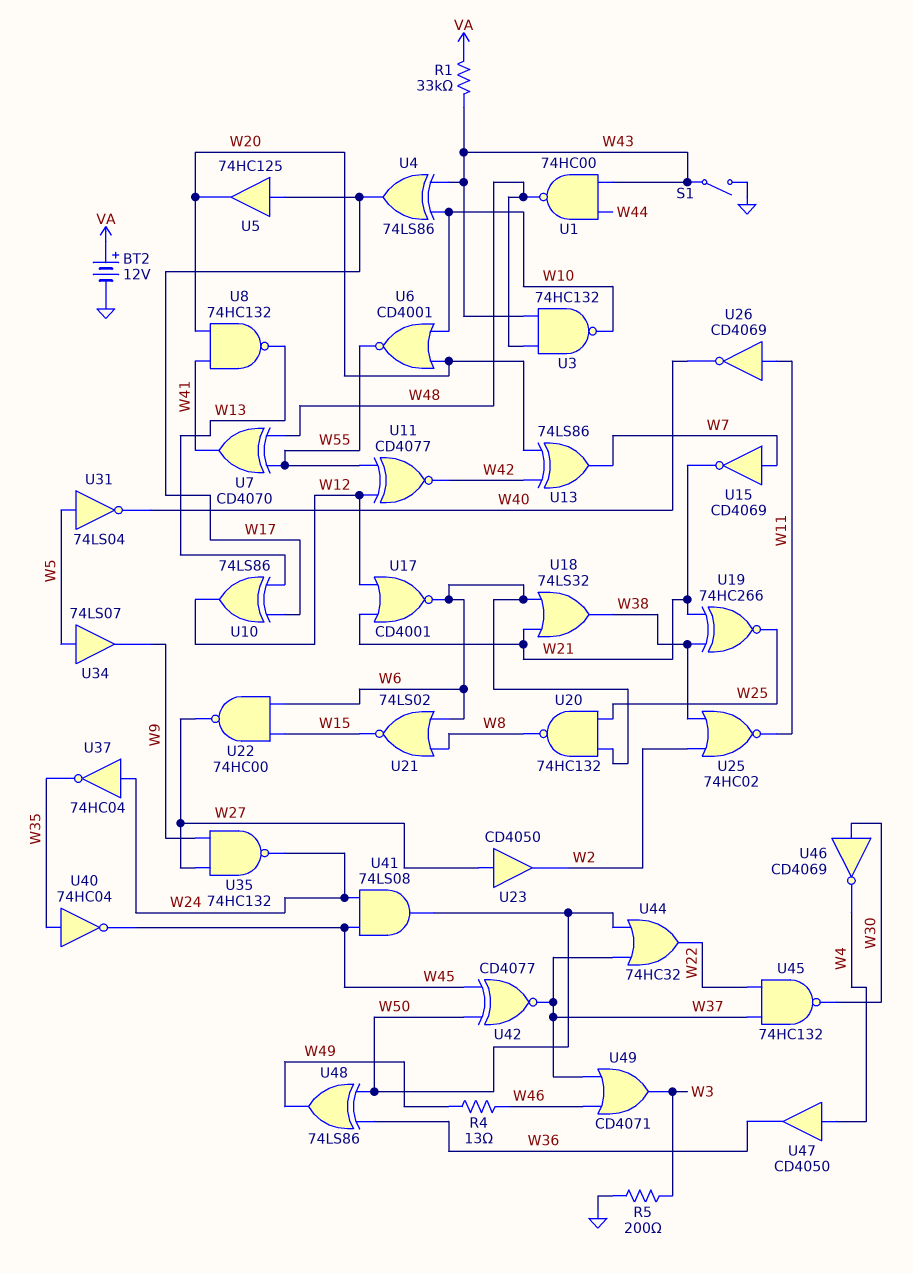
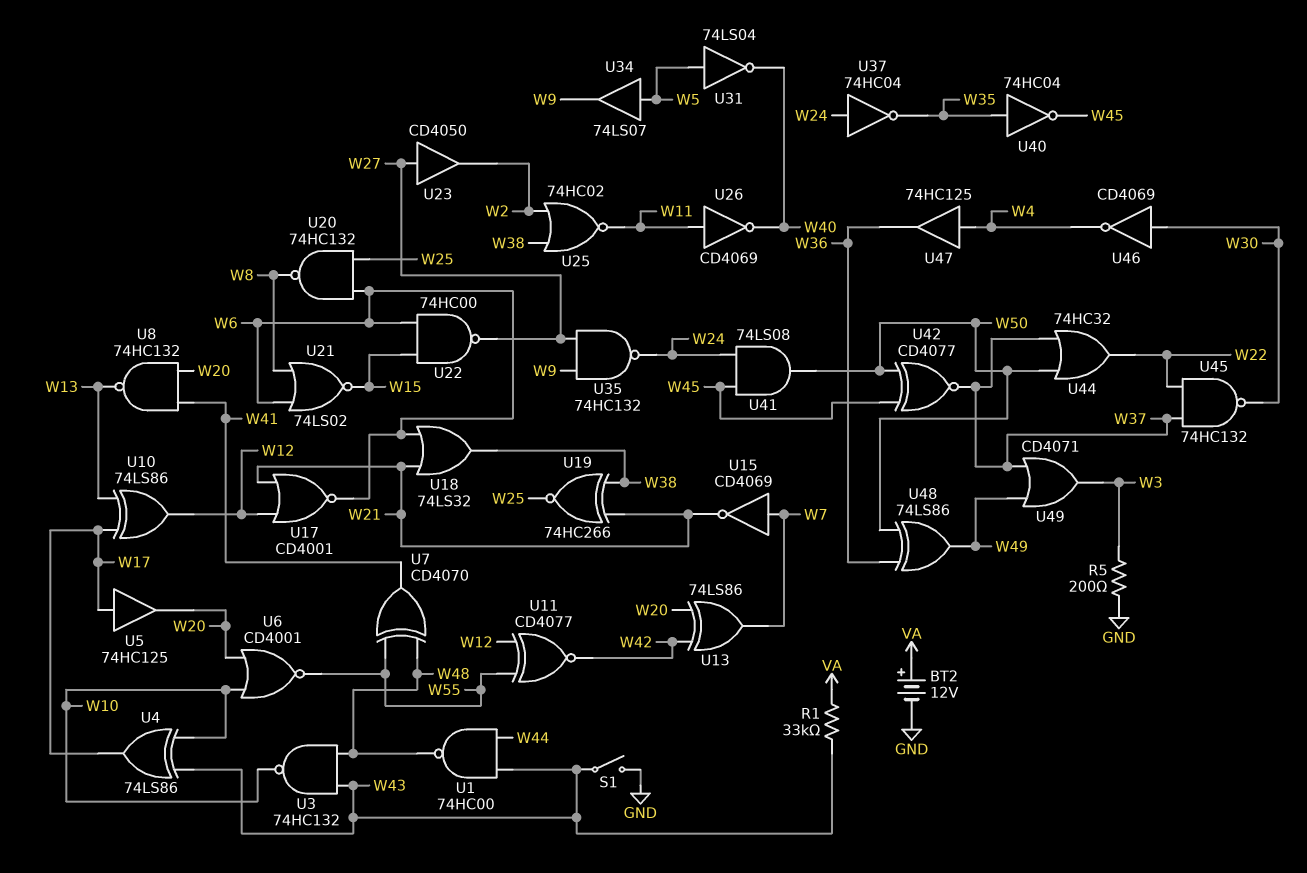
R4: 13 (W46, W49) -> none
U47: buffer CD4050 (in W4, out W36) -> buffer 74HC125 (in W4, out W36)
U49: OR CD4071 (in W37, in W46, out W3) -> OR CD4071 (in W37, in W49, out W3)

